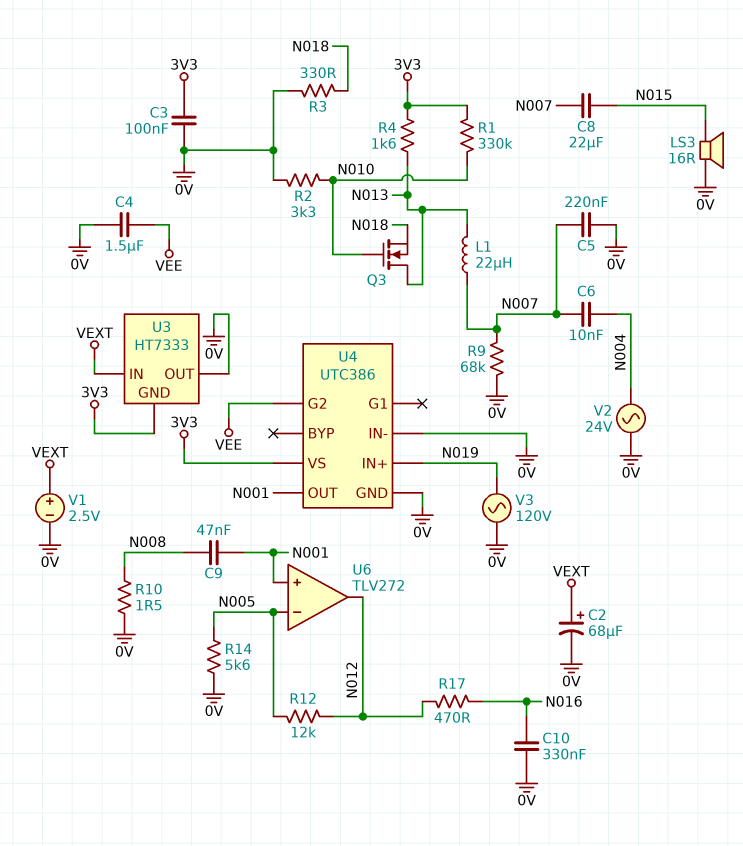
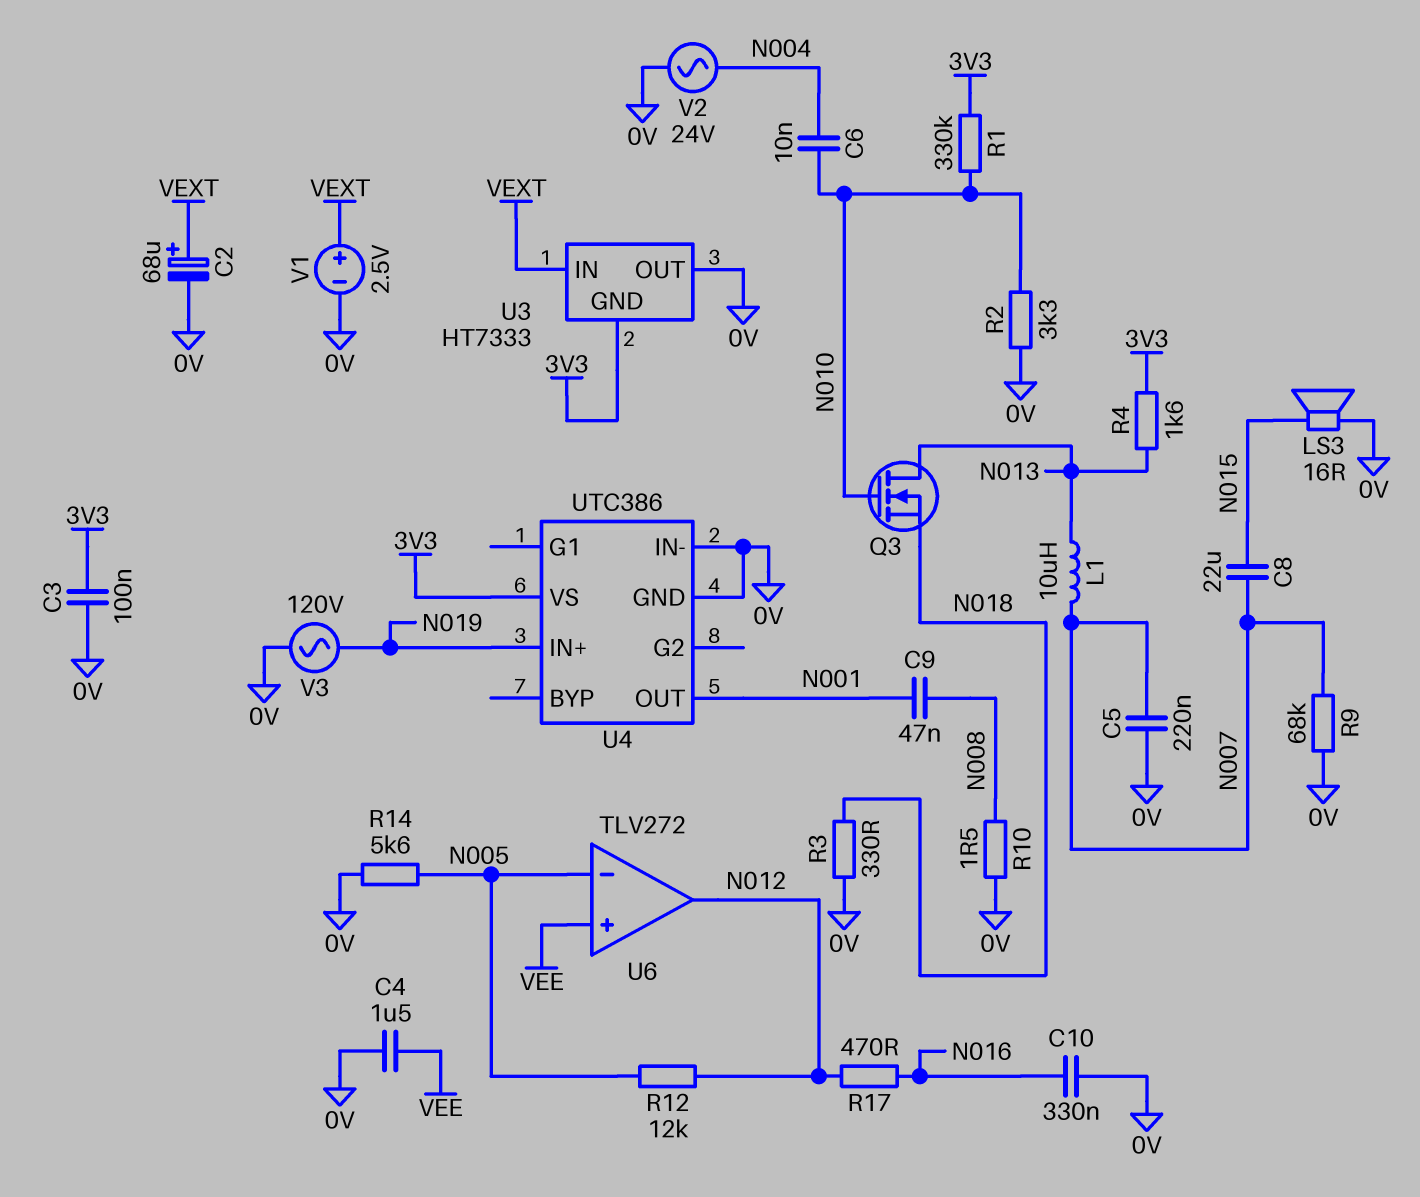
C6: 10nF (N004, N007) -> 10nF (N004, N010)
L1: 22uH (N007, N013) -> 10uH (N007, N013)
U4 pin G2: VEE -> none
U6 pin in+: N001 -> VEE

